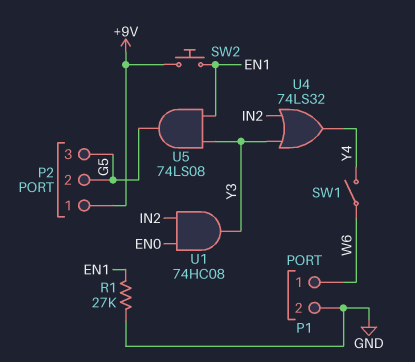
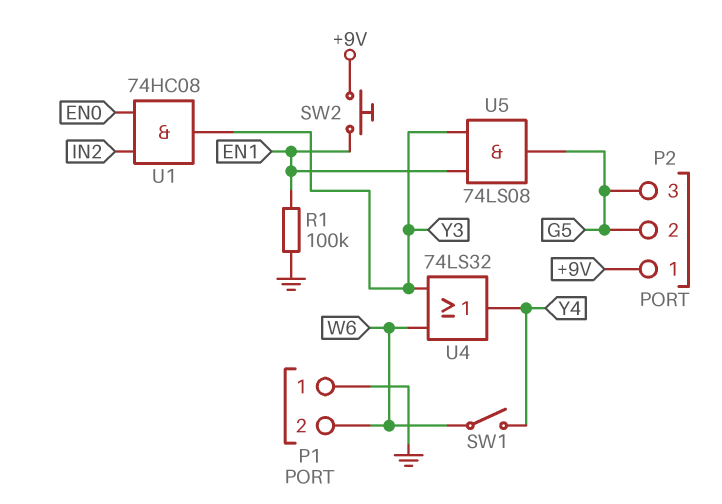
P1 pin 1: W6 -> GND
P1 pin 2: GND -> W6
R1: 27k (EN1, GND) -> 100k (EN1, GND)
U4: OR 74LS32 (in IN2, in Y3, out Y4) -> OR 74LS32 (in W6, in Y3, out Y4)

